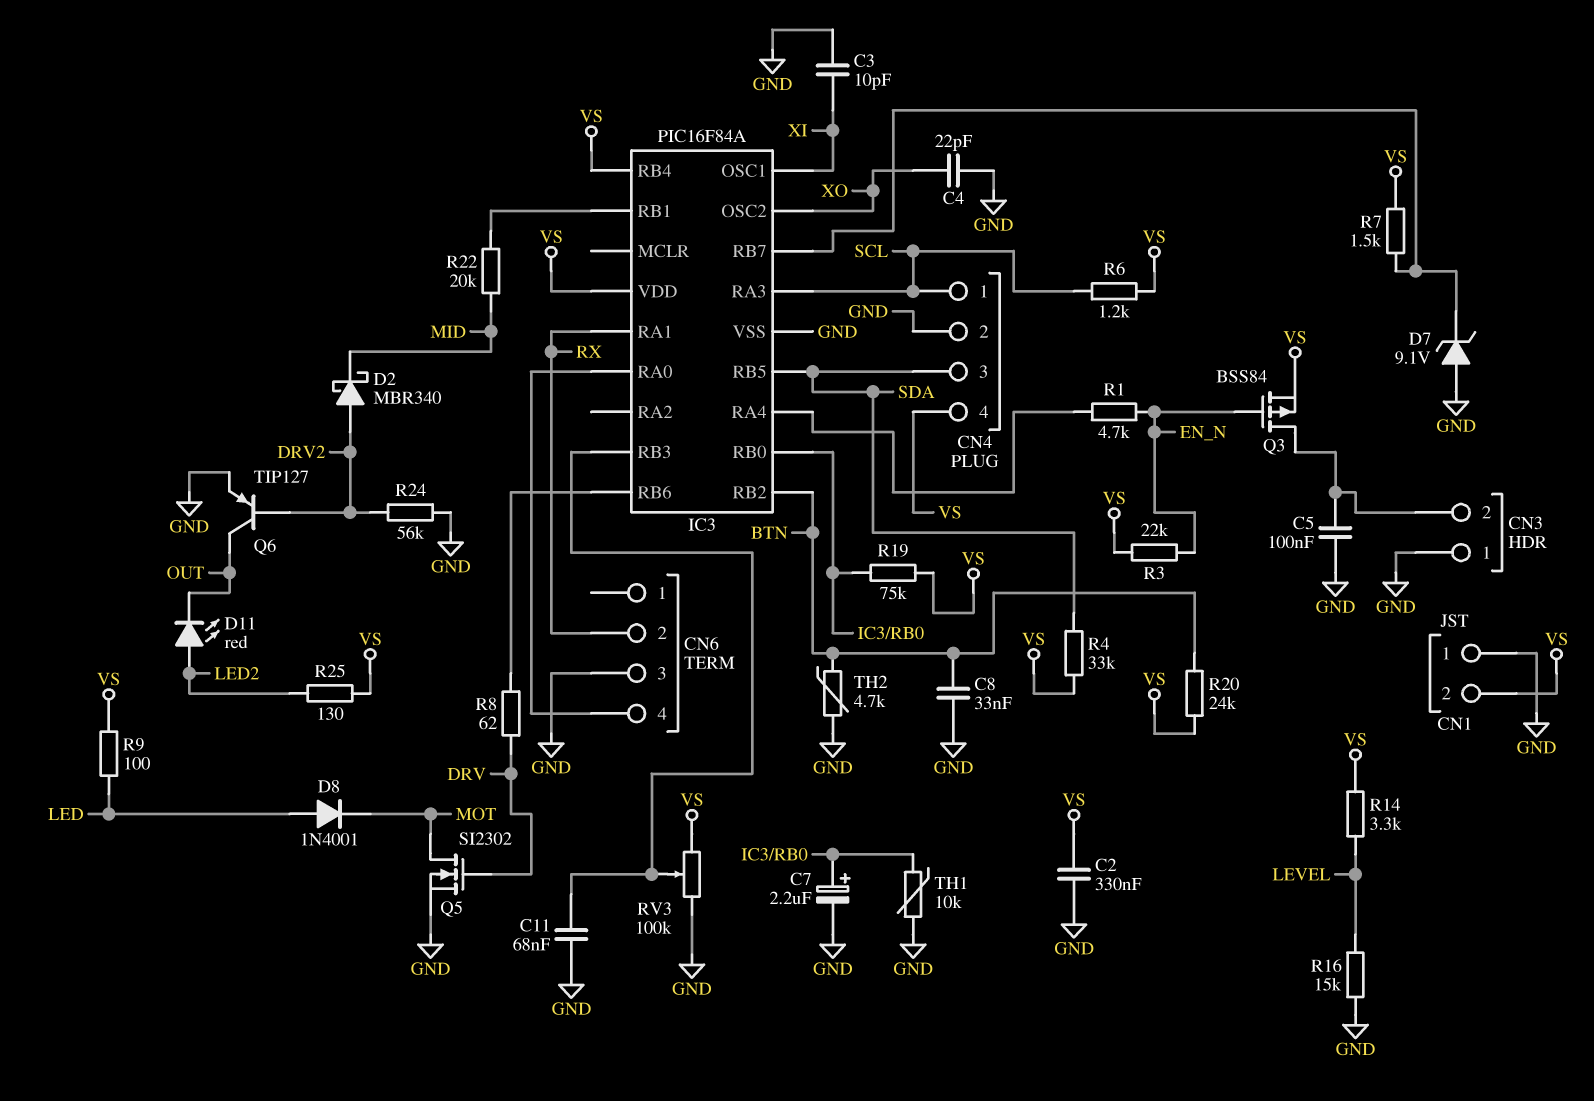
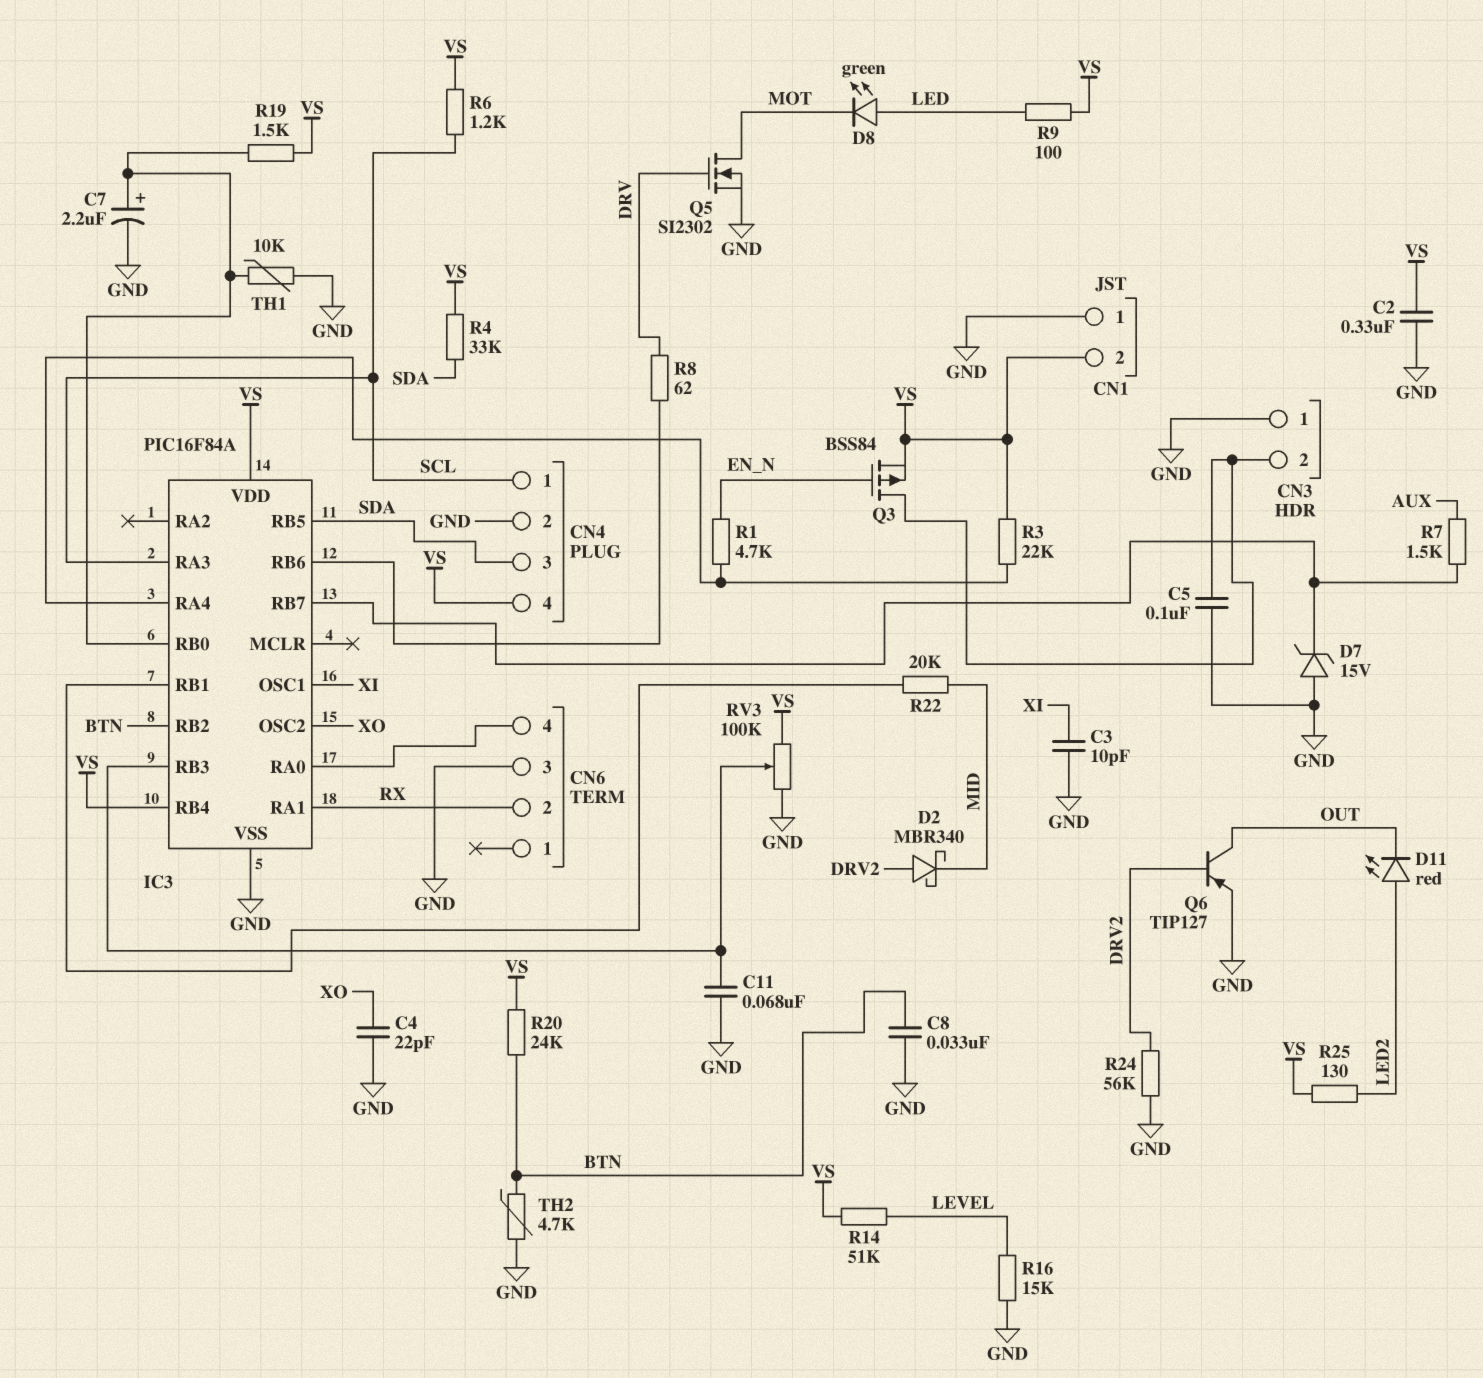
D7: zener 9.1V (A GND, K IC3/RB7) -> zener 15V (A GND, K IC3/RB7)
D8: diode 1N4001 (A LED, K MOT) -> LED green (A LED, K MOT)
R3: 22k (EN_N, VS) -> 22k (IC3/RA4, VS)
R7: 1.5k (IC3/RB7, VS) -> 1.5k (AUX, IC3/RB7)
R14: 3.3k (LEVEL, VS) -> 51k (LEVEL, VS)
R19: 75k (IC3/RB0, VS) -> 1.5k (IC3/RB0, VS)

